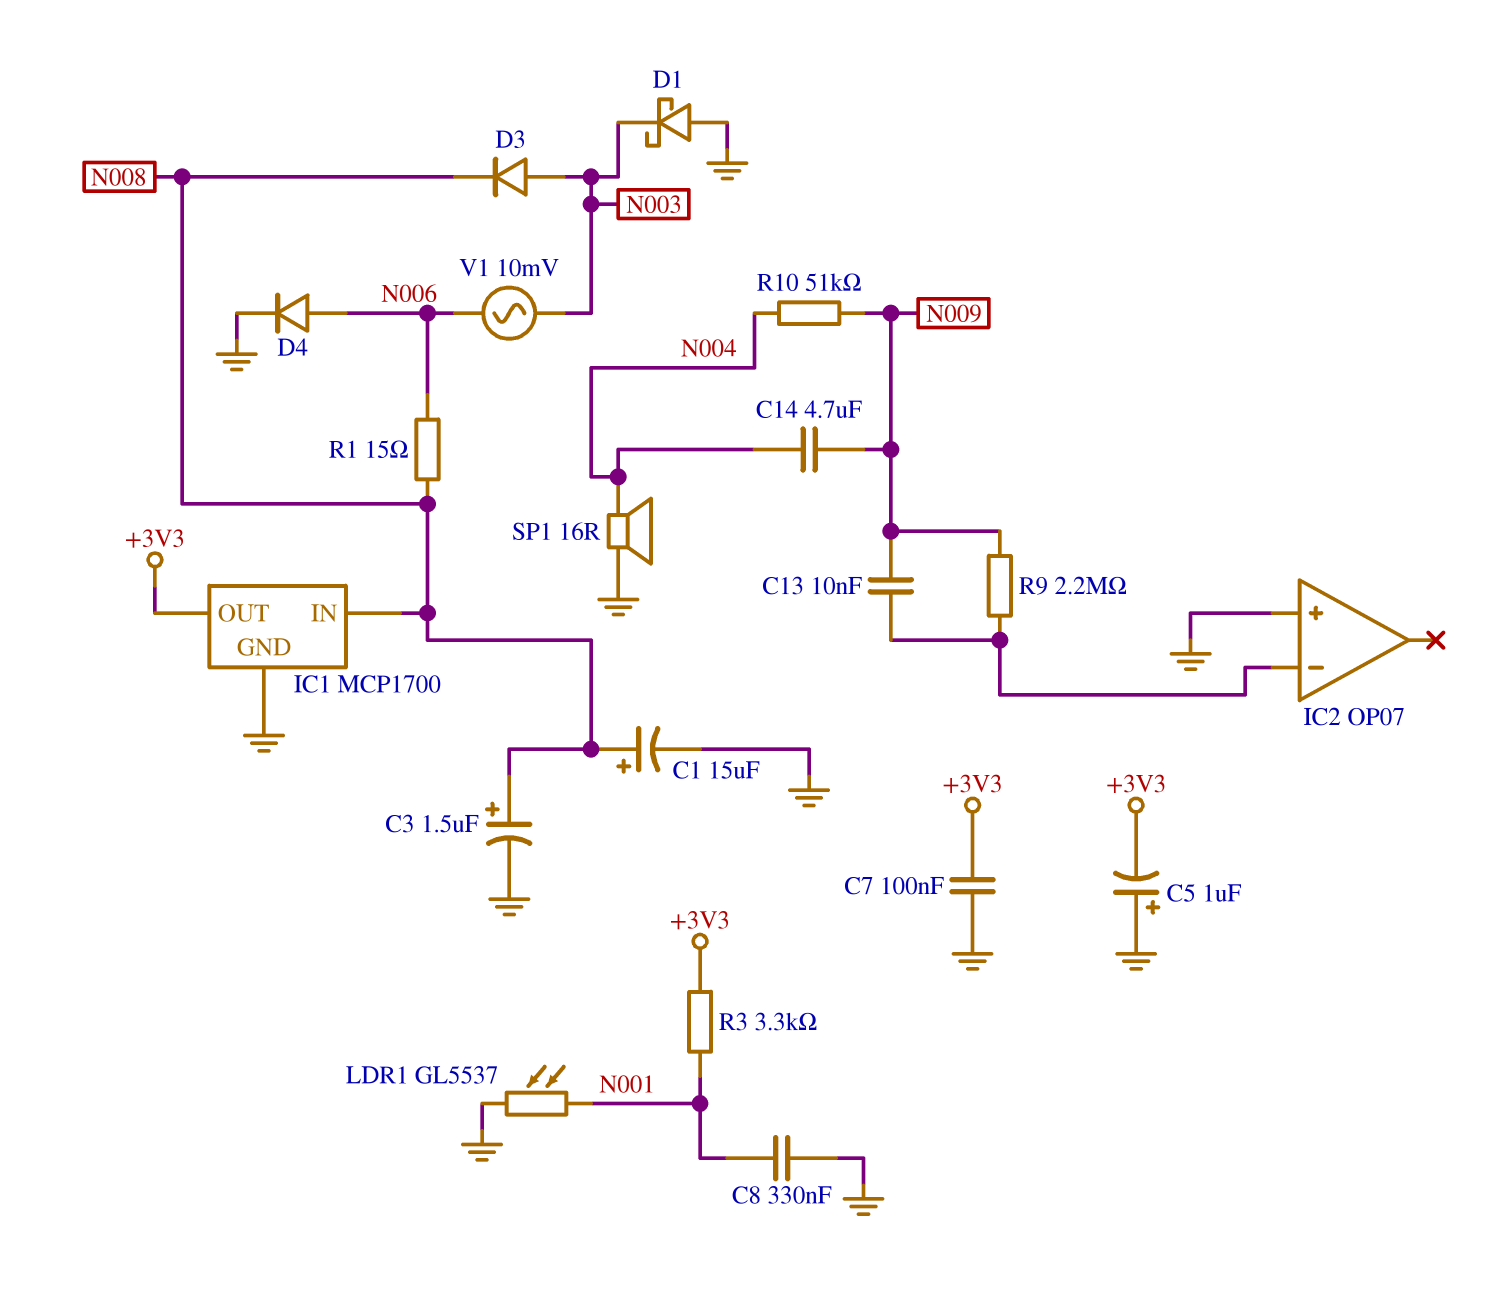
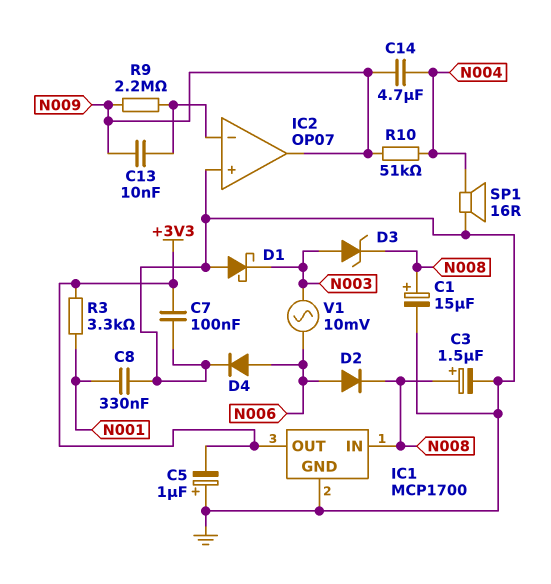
D2: none -> diode (A N006, K N008)
D3: diode (A N003, K N008) -> zener (A N003, K N008)
IC2 pin out: none -> N009
LDR1: GL5537 (GND, N001) -> none
R1: 15 (N006, N008) -> none

